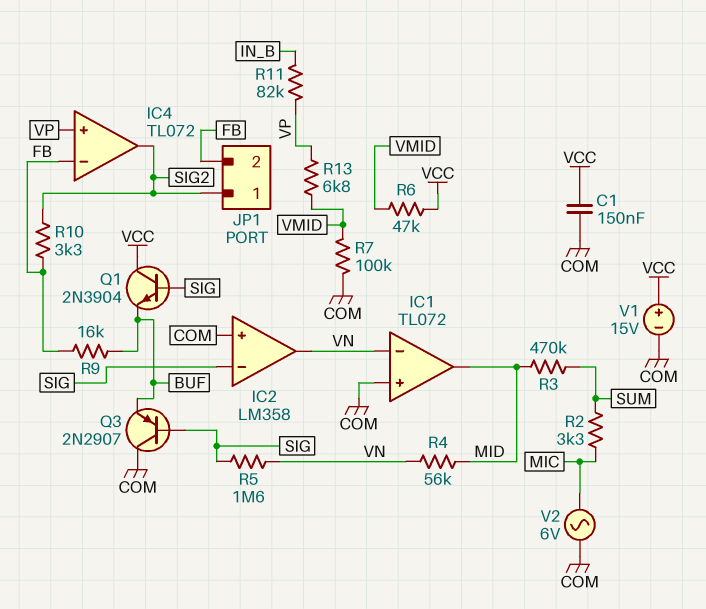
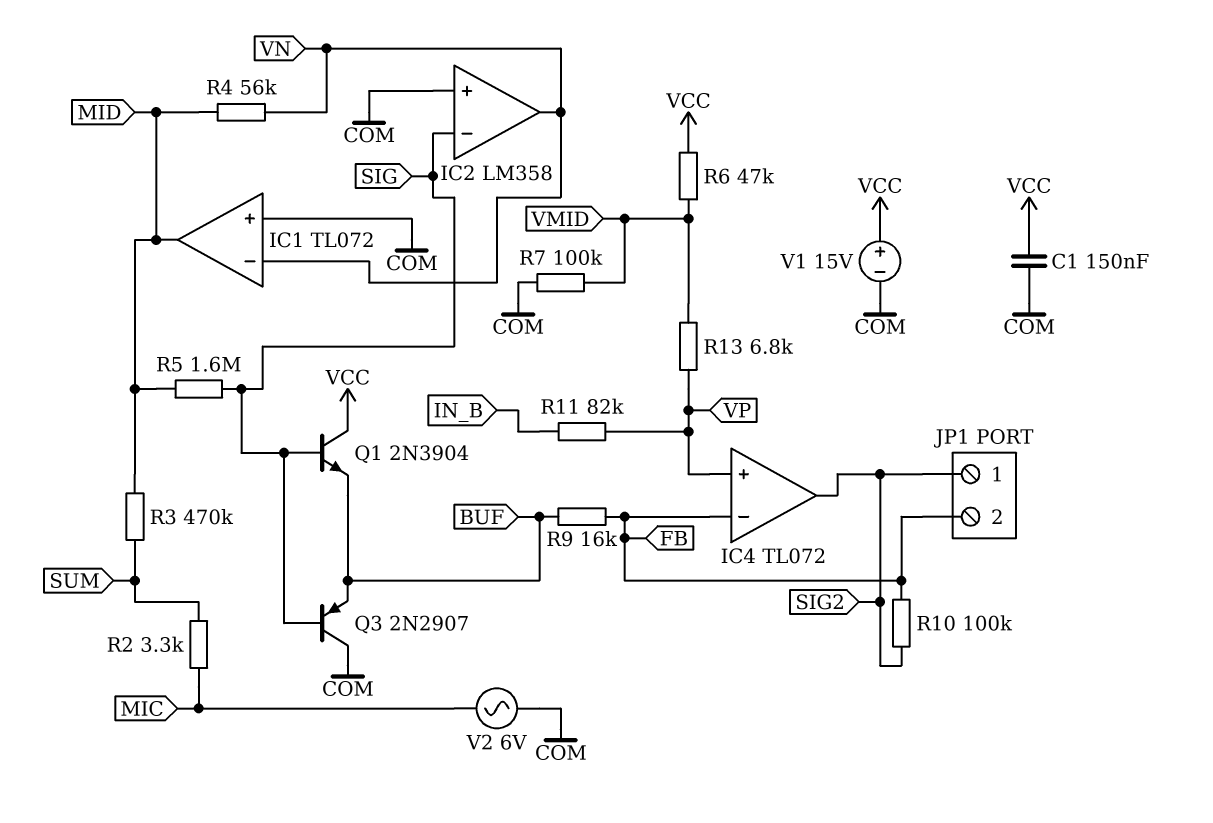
R5: 1.6M (SIG, VN) -> 1.6M (MID, SIG)
R10: 3.3k (FB, SIG2) -> 100k (FB, SIG2)

